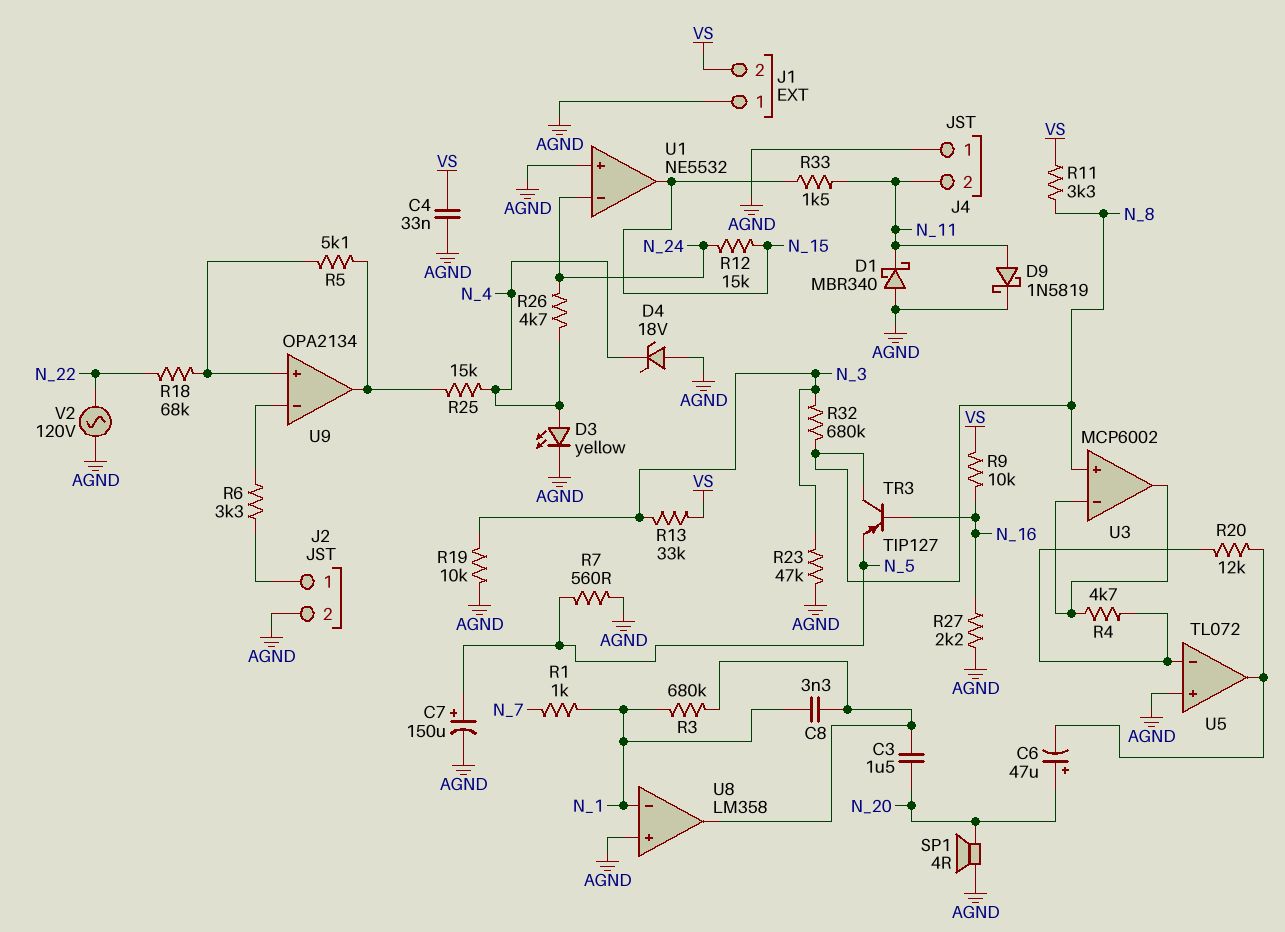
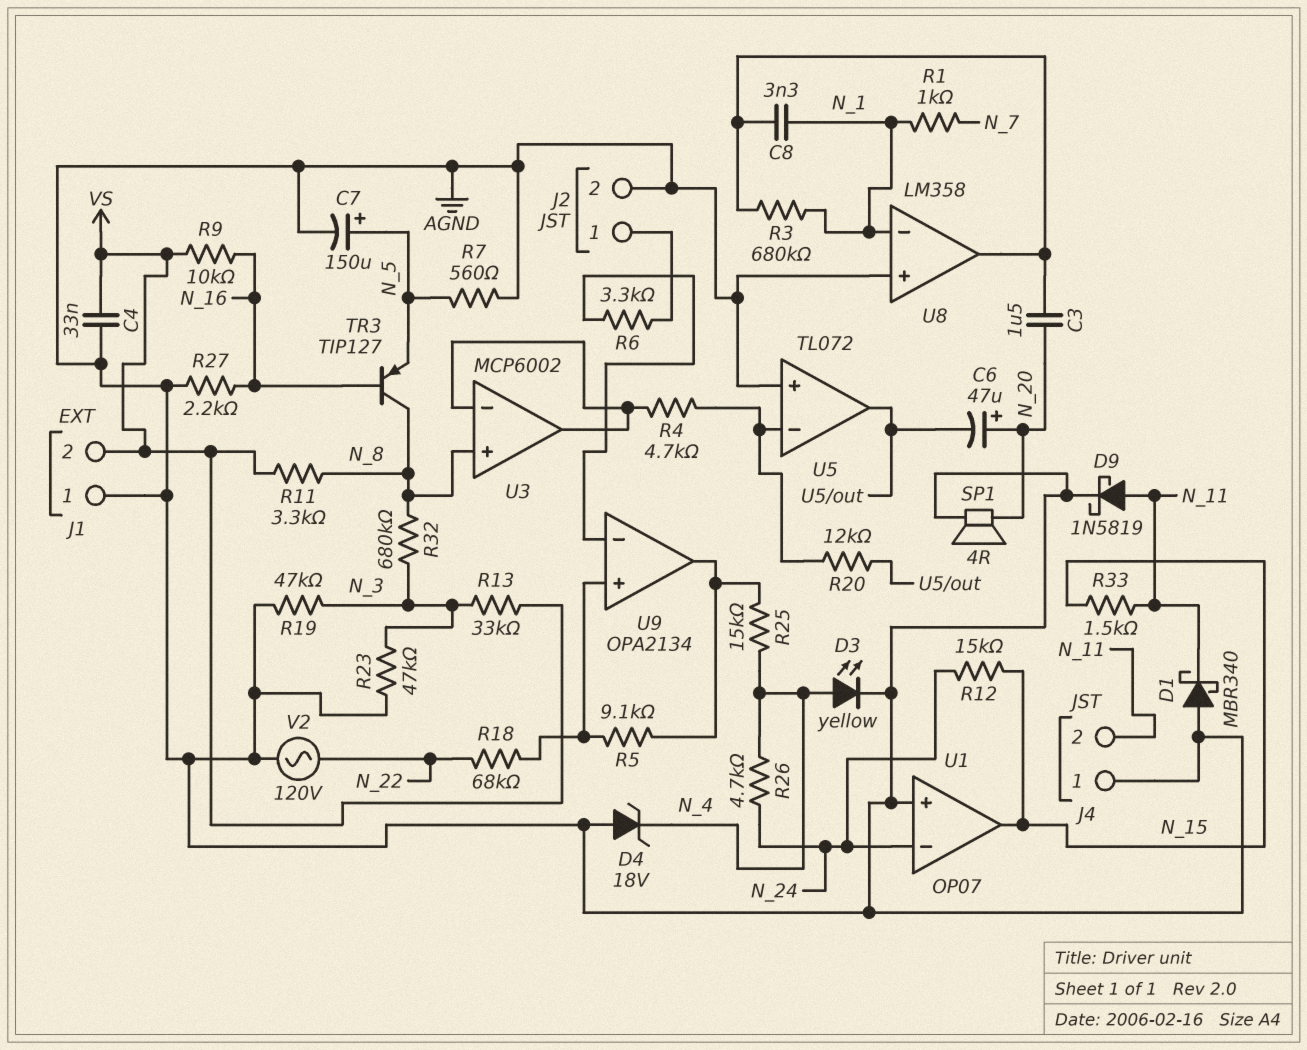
R5: 5.1k (U9/in+, U9/out) -> 9.1k (U9/in+, U9/out)
R19: 10k (AGND, N_3) -> 47k (AGND, N_3)
U1: NE5532 -> OP07

